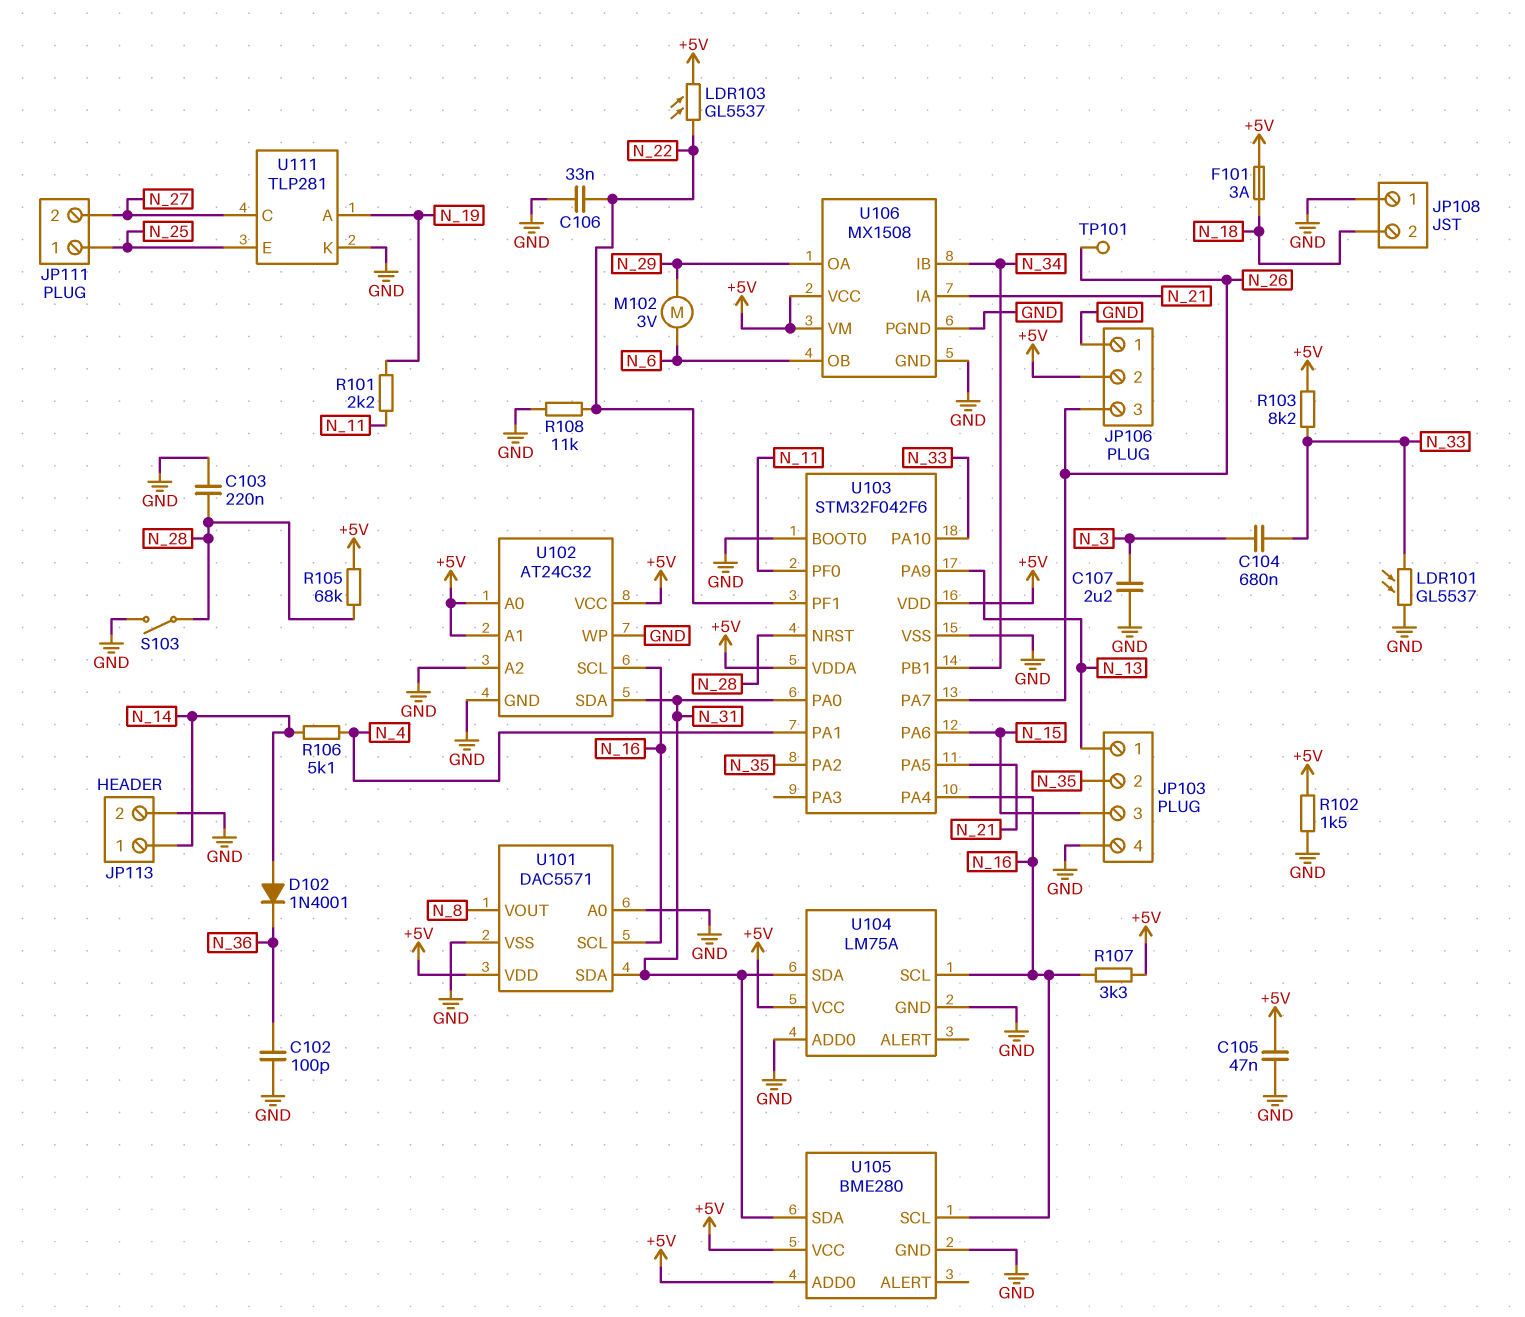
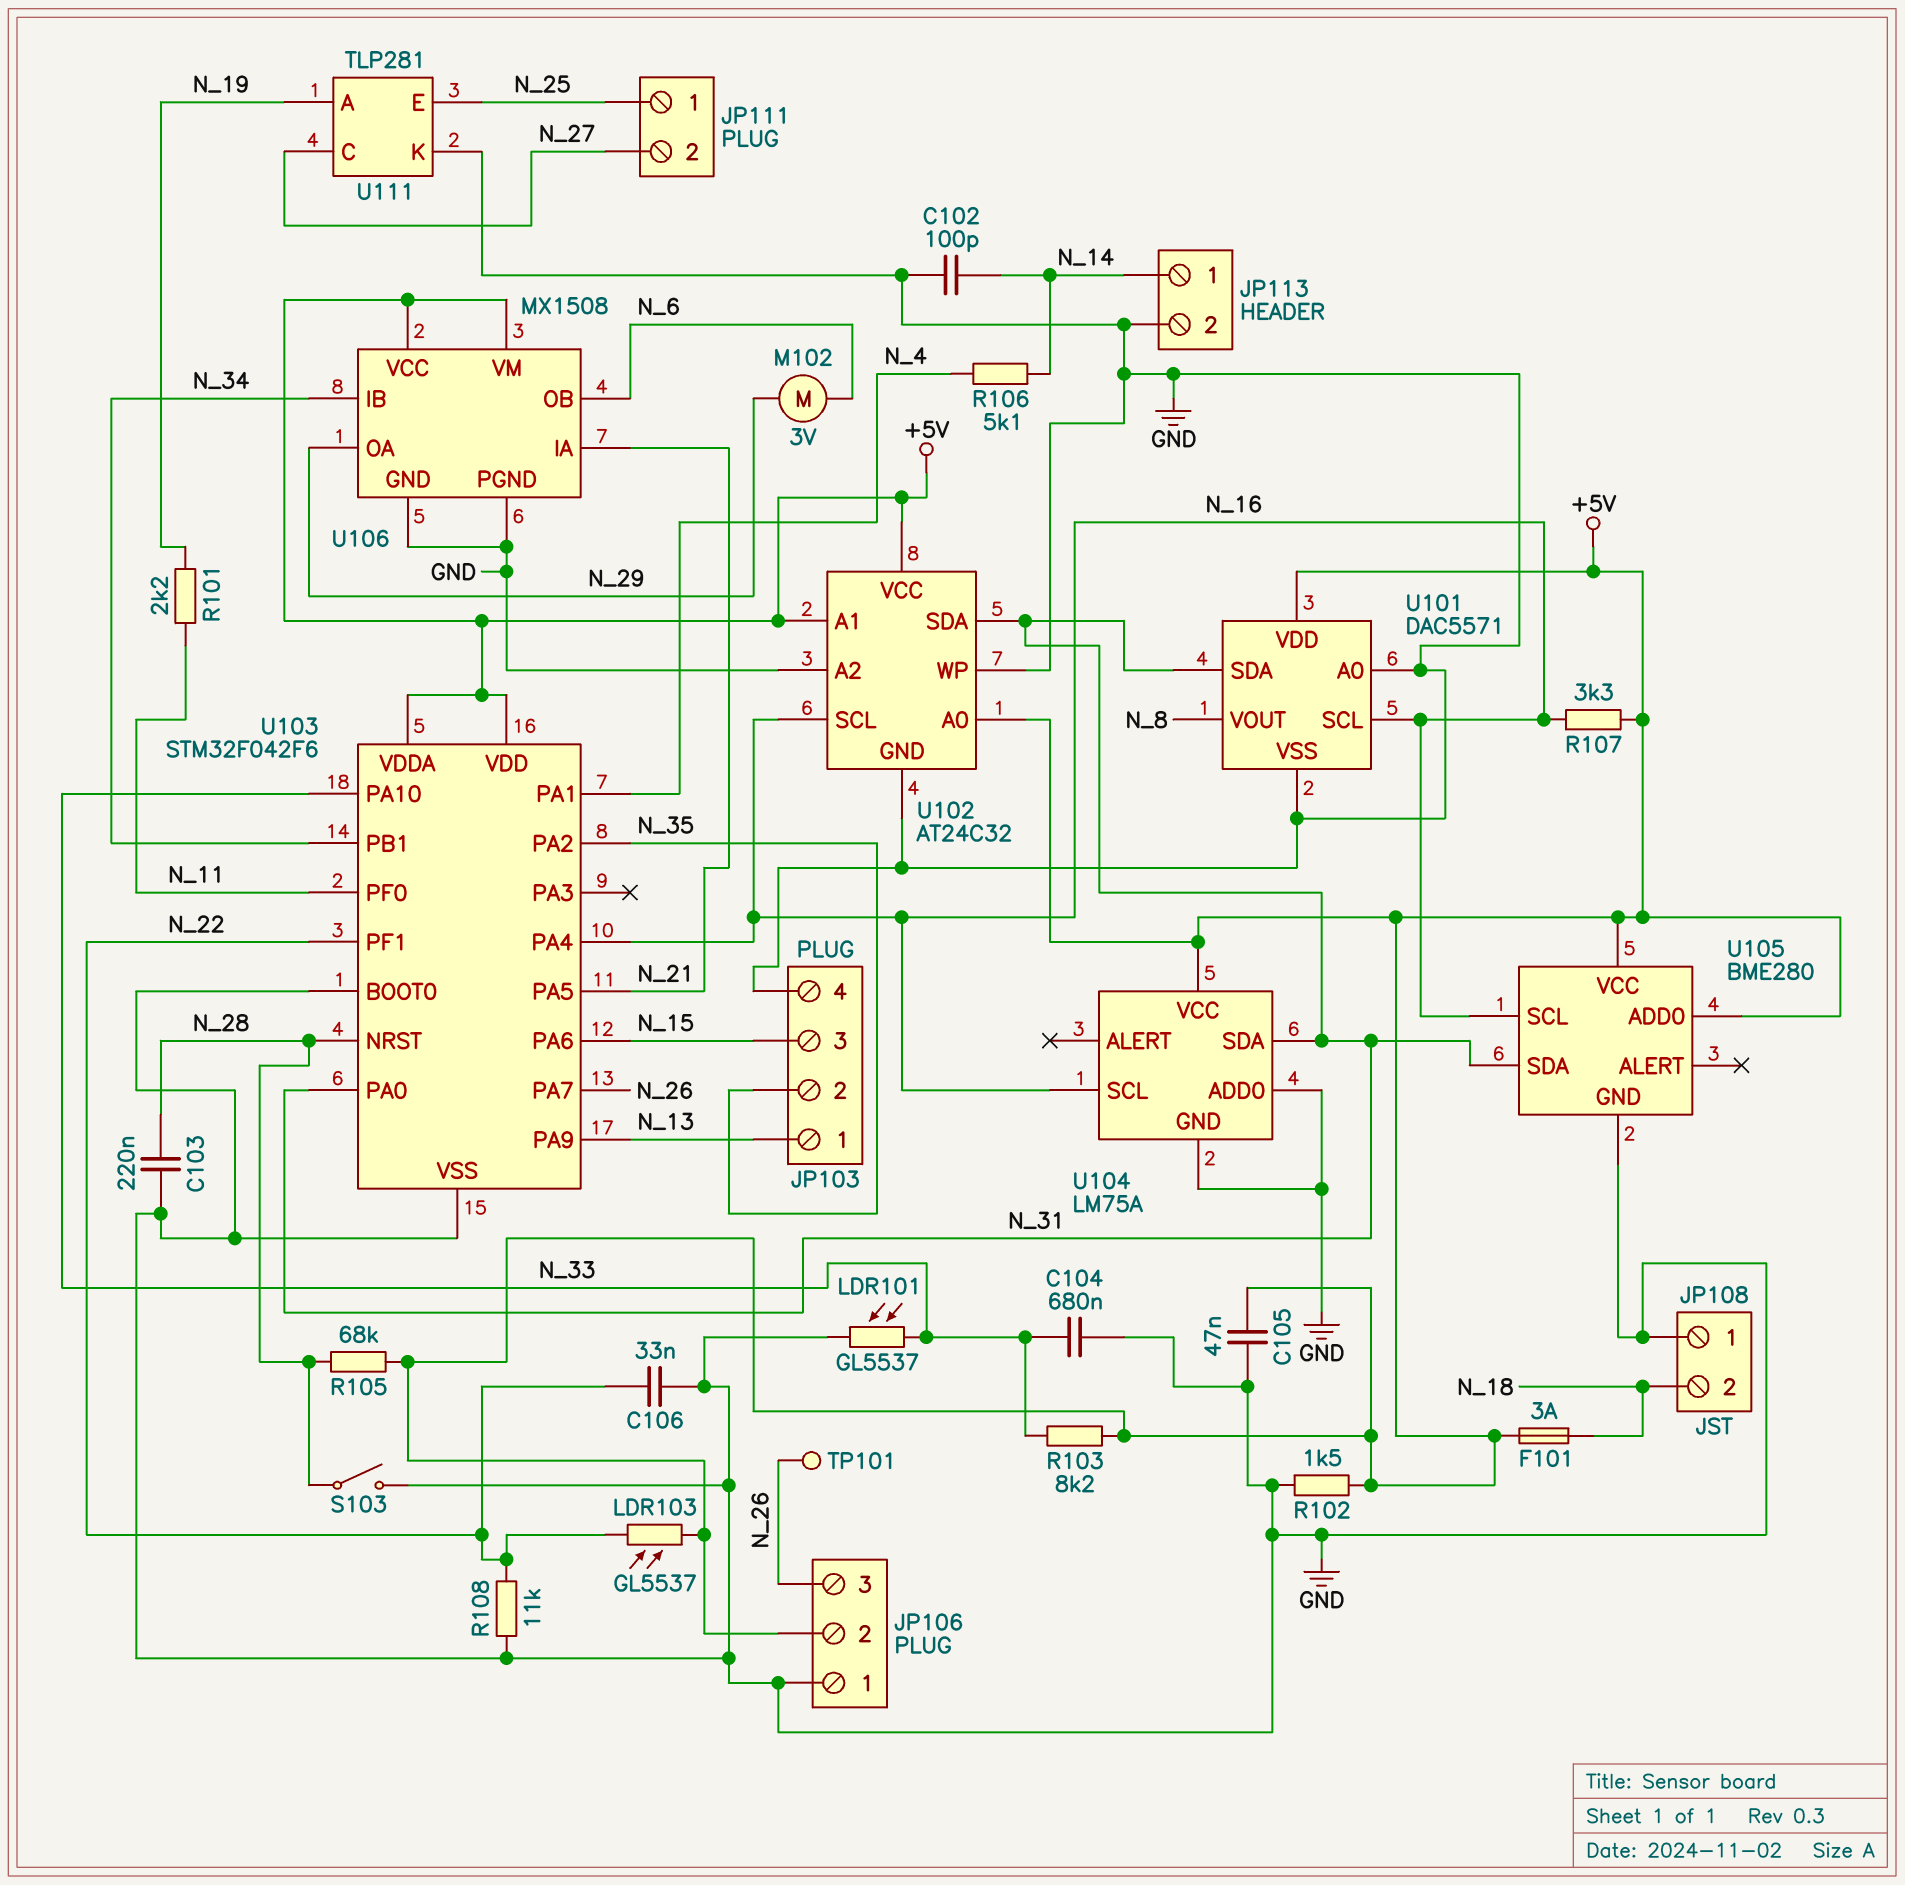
C102: 100pF (GND, N_36) -> 100pF (GND, N_14)
C104: 680nF (N_3, N_33) -> 680nF (GND, N_33)
C107: 2.2uF (GND, N_3) -> none
D102: diode 1N4001 (A N_14, K N_36) -> none

